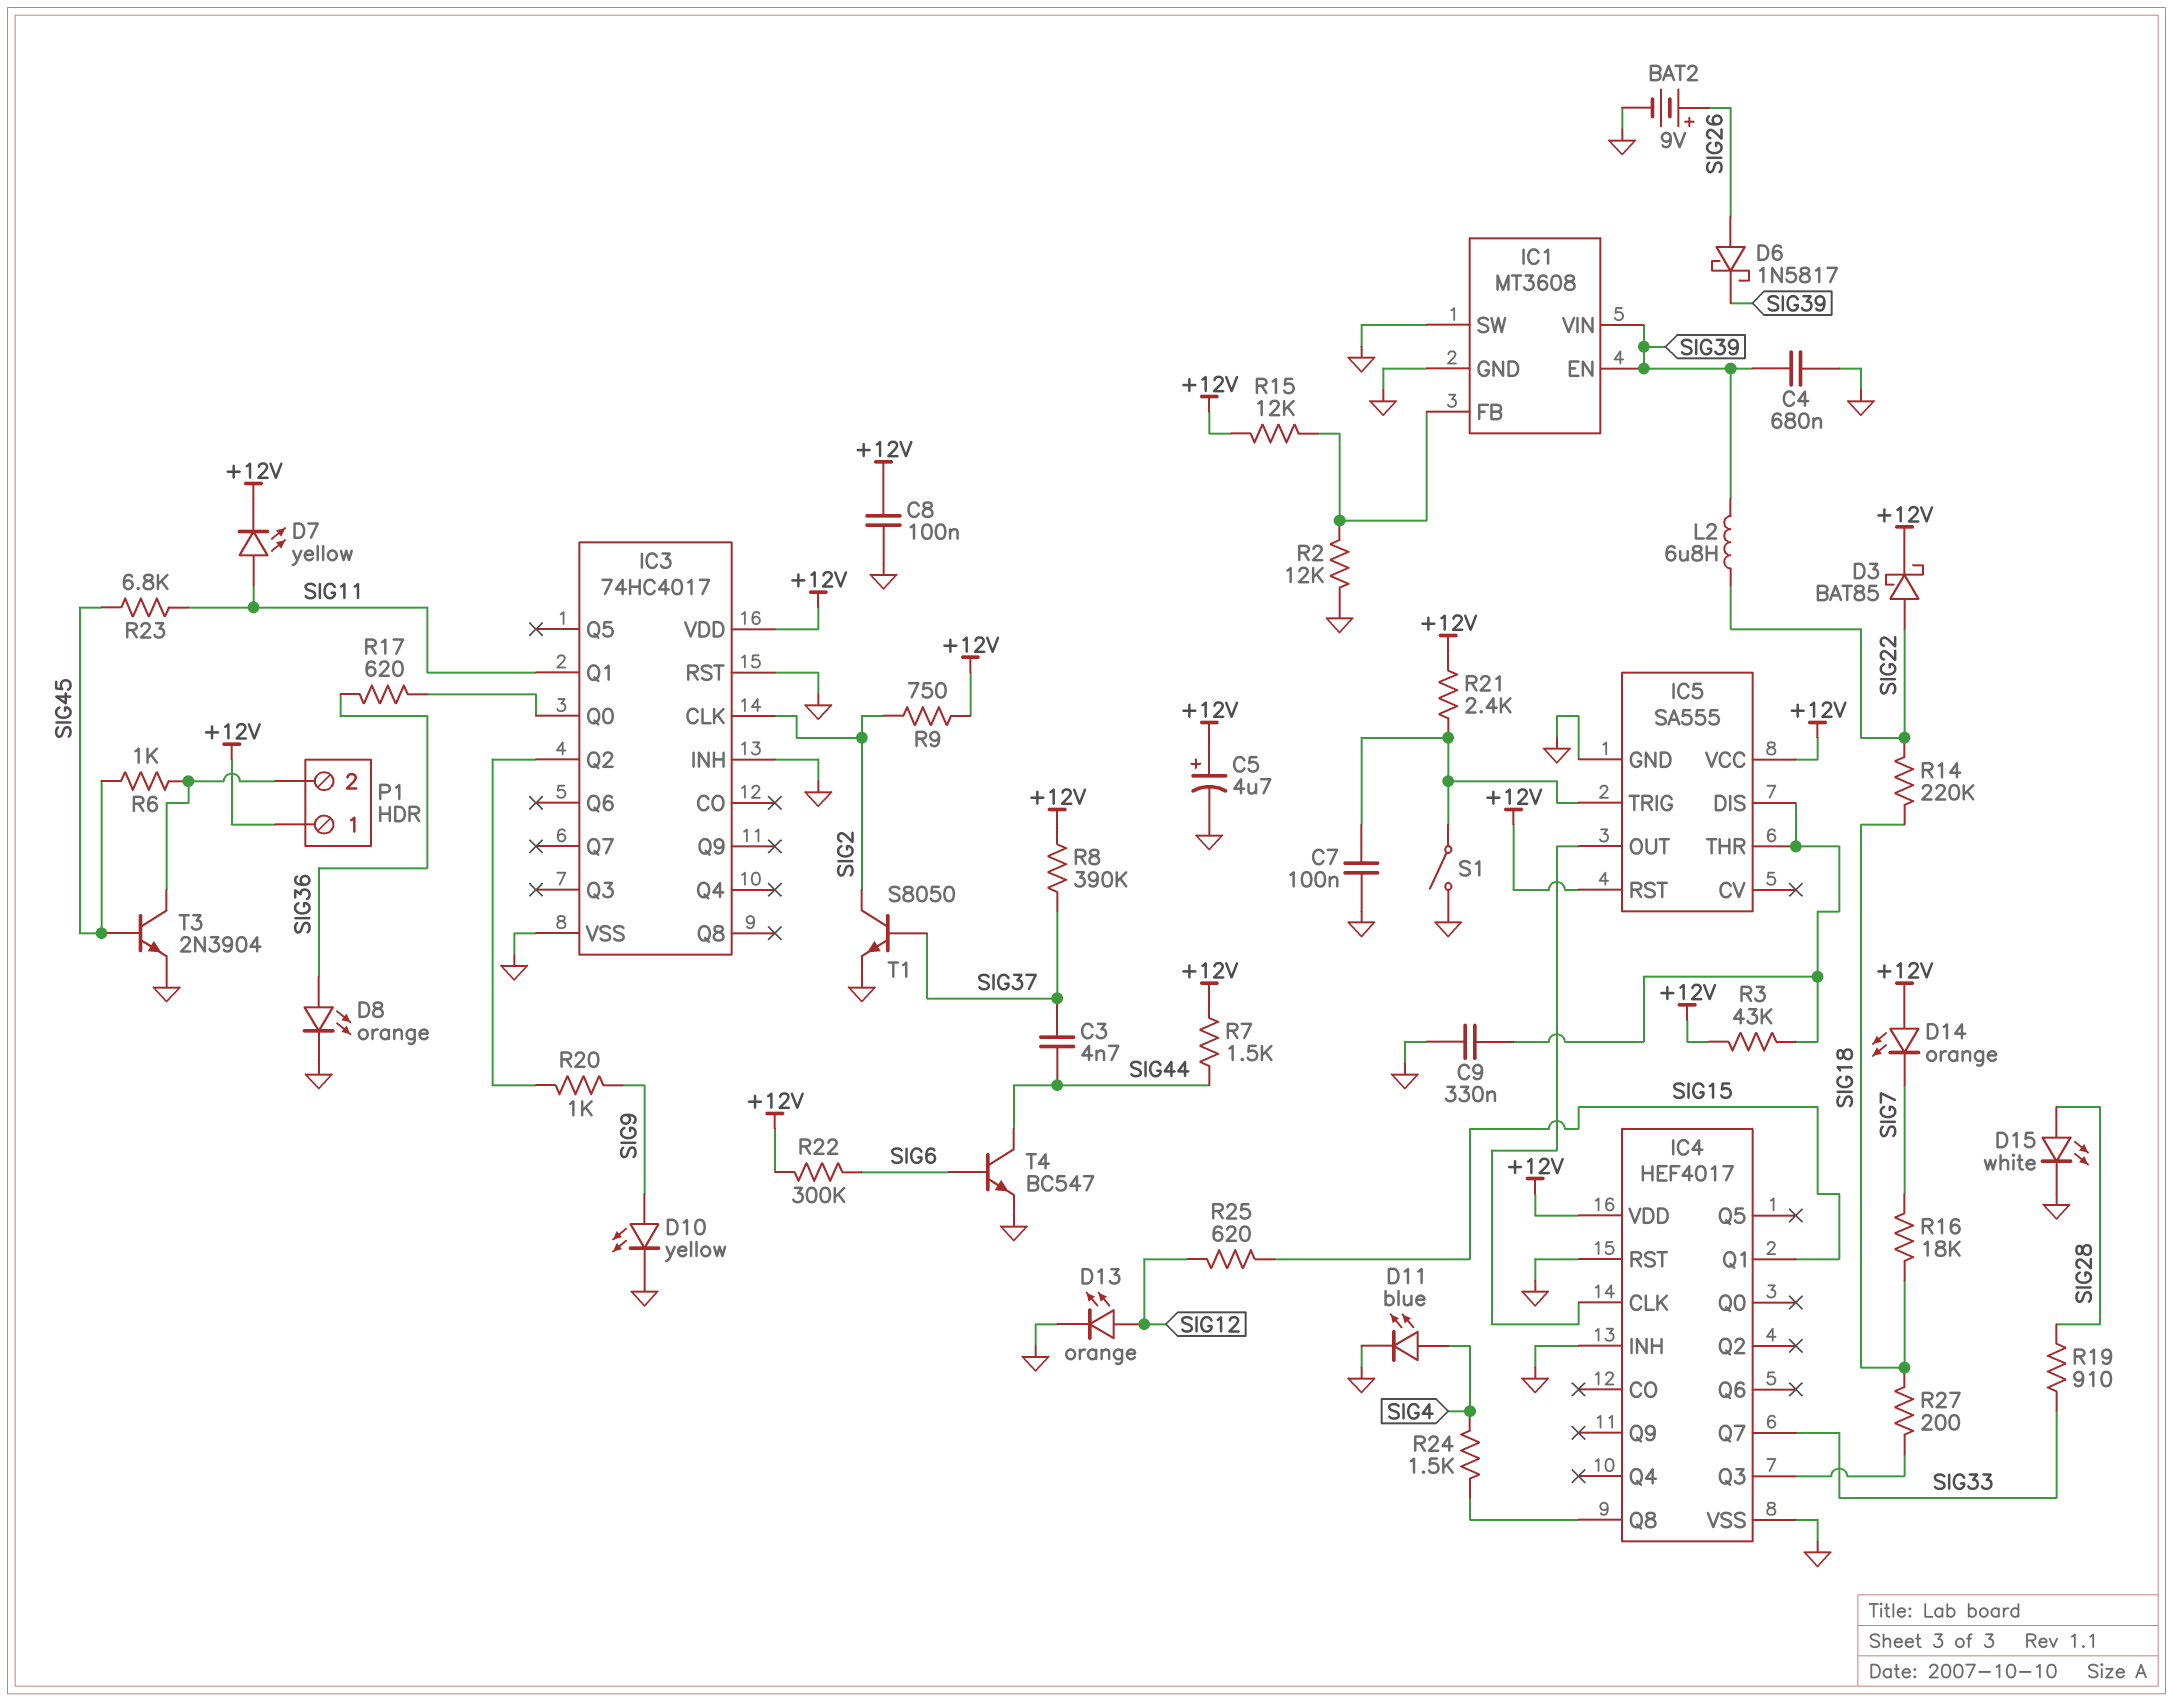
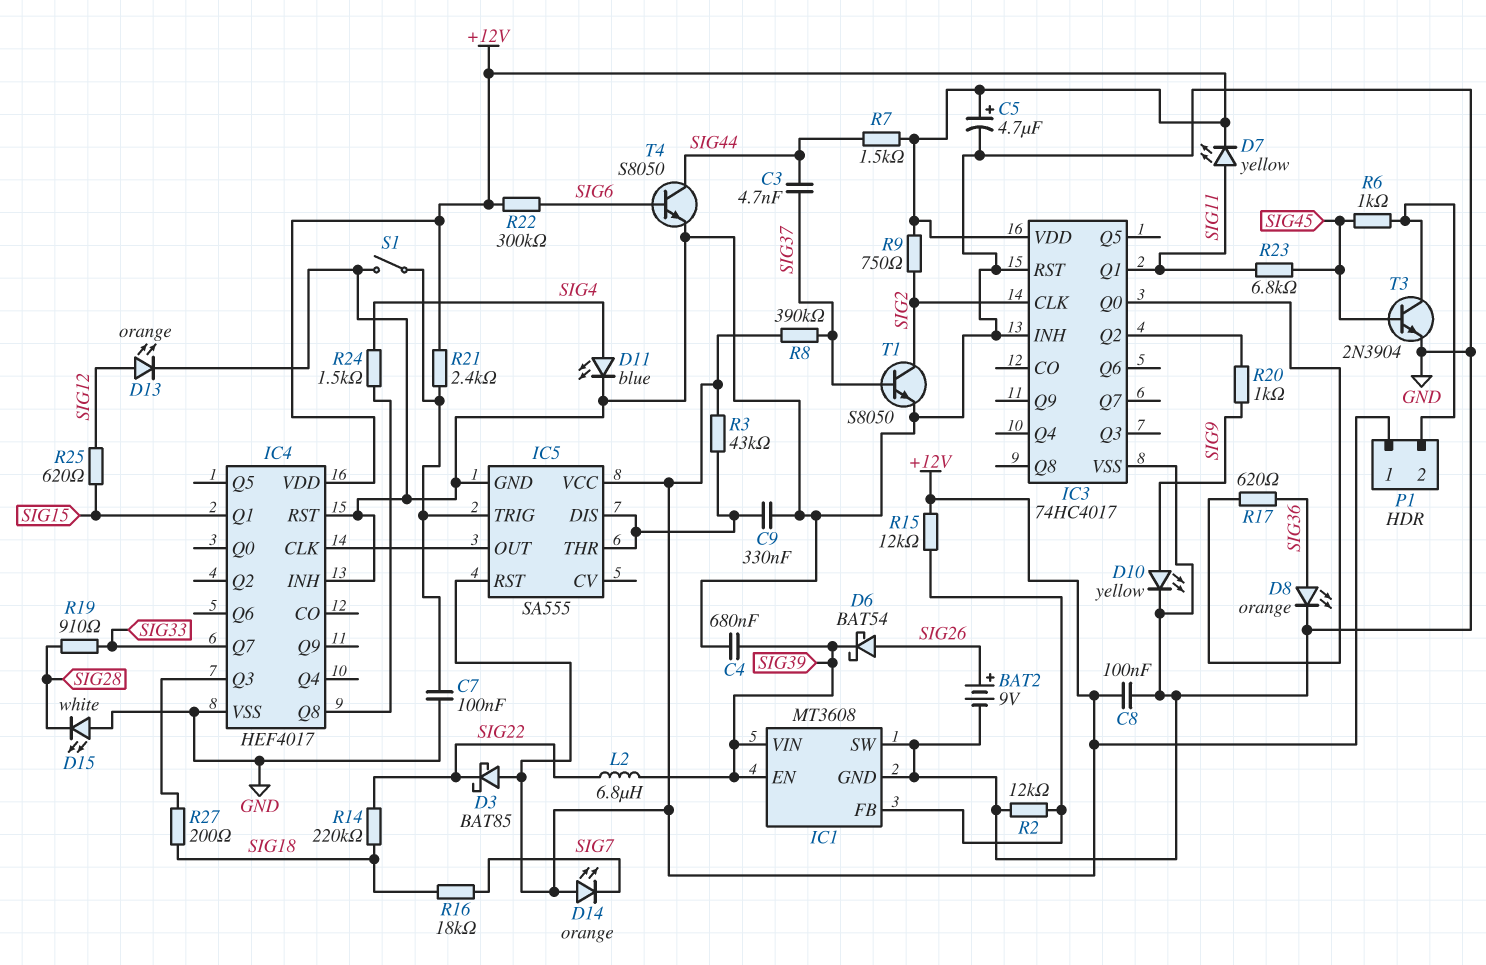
D3: schottky BAT85 (A SIG22, K +12V) -> schottky BAT85 (A +12V, K SIG22)
D6: schottky 1N5817 (A SIG26, K SIG39) -> schottky BAT54 (A SIG26, K SIG39)
D15: LED white (A SIG28, K GND) -> LED white (A GND, K SIG28)
T4: NPN BC547 (B SIG6, C SIG44, E GND) -> NPN S8050 (B SIG6, C SIG44, E GND)

